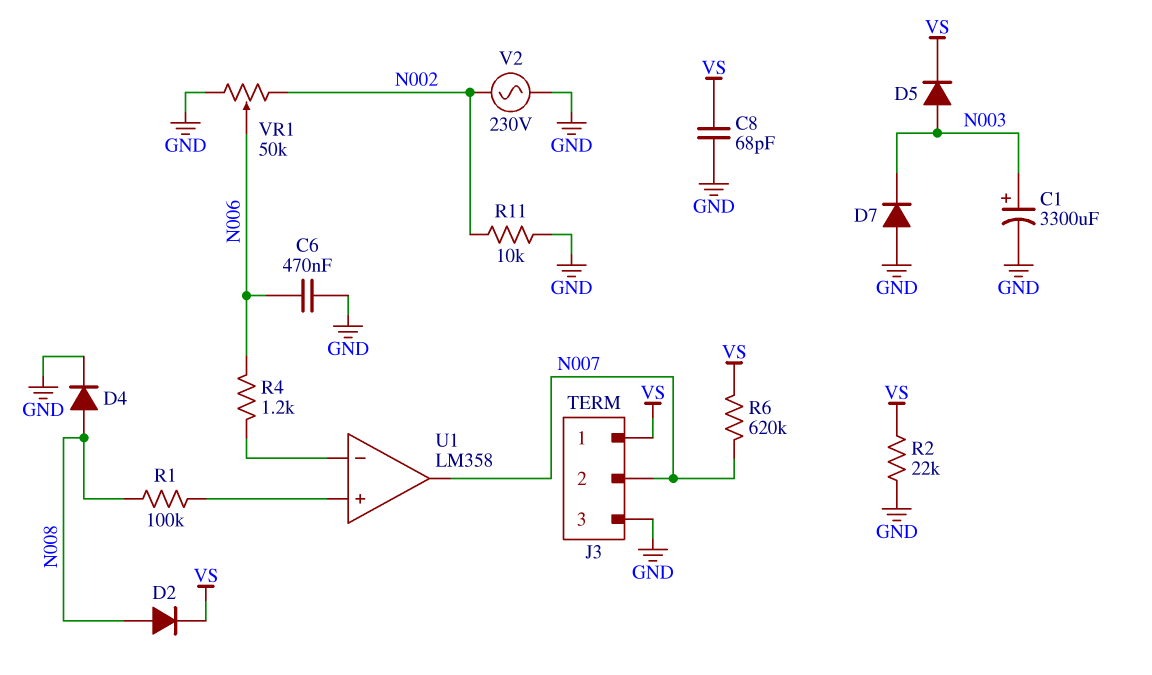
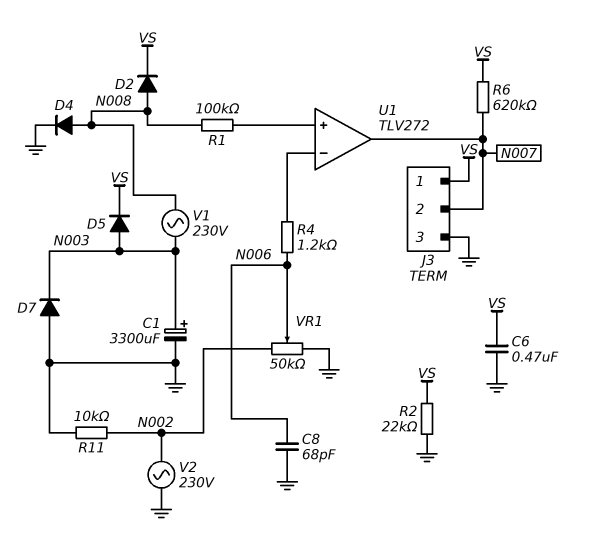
C6: 470nF (GND, N006) -> 470nF (GND, VS)
C8: 68pF (GND, VS) -> 68pF (GND, N006)
U1: LM358 -> TLV272
V1: none -> AC 230V (N003, N008)

